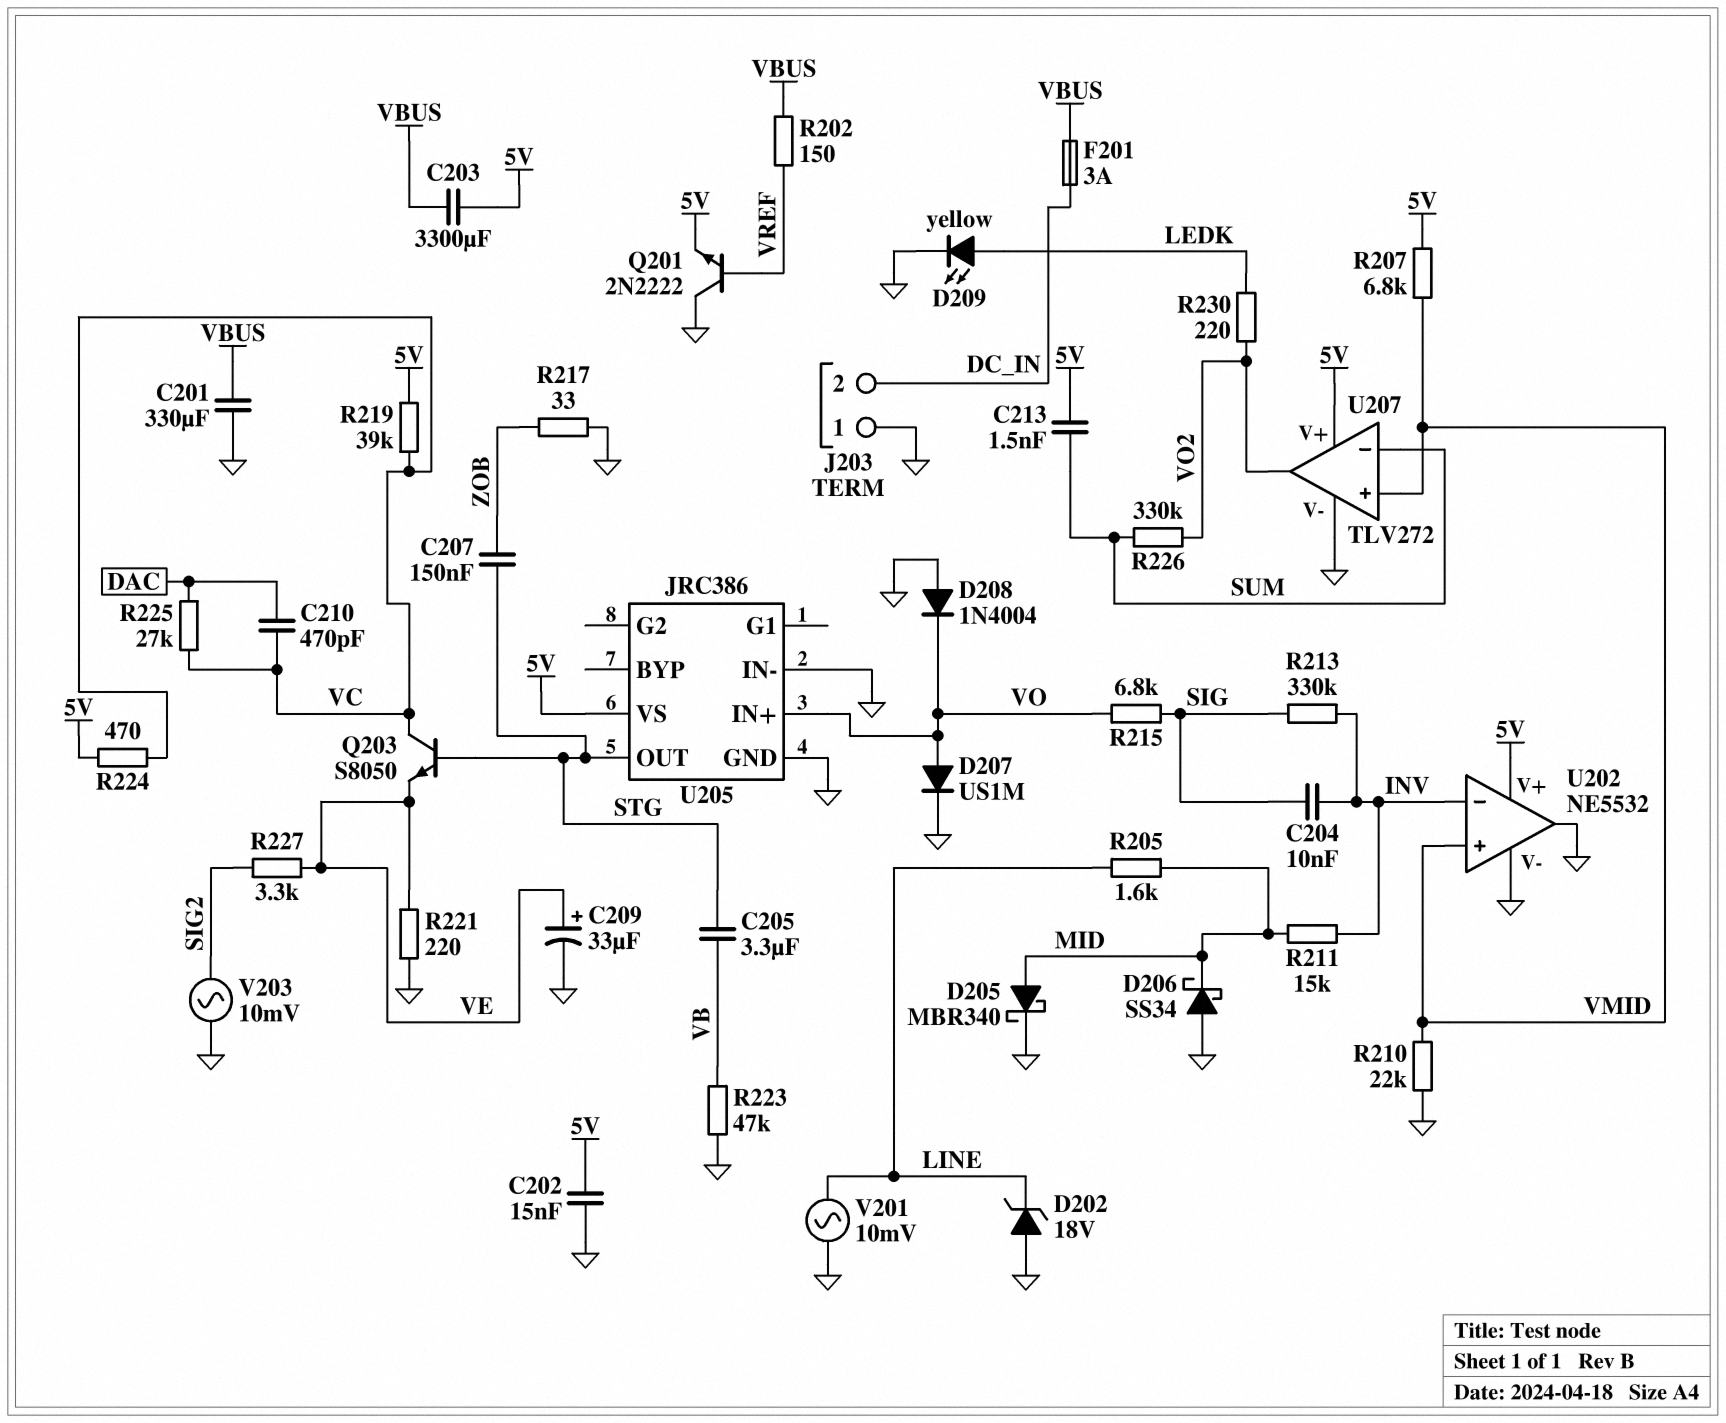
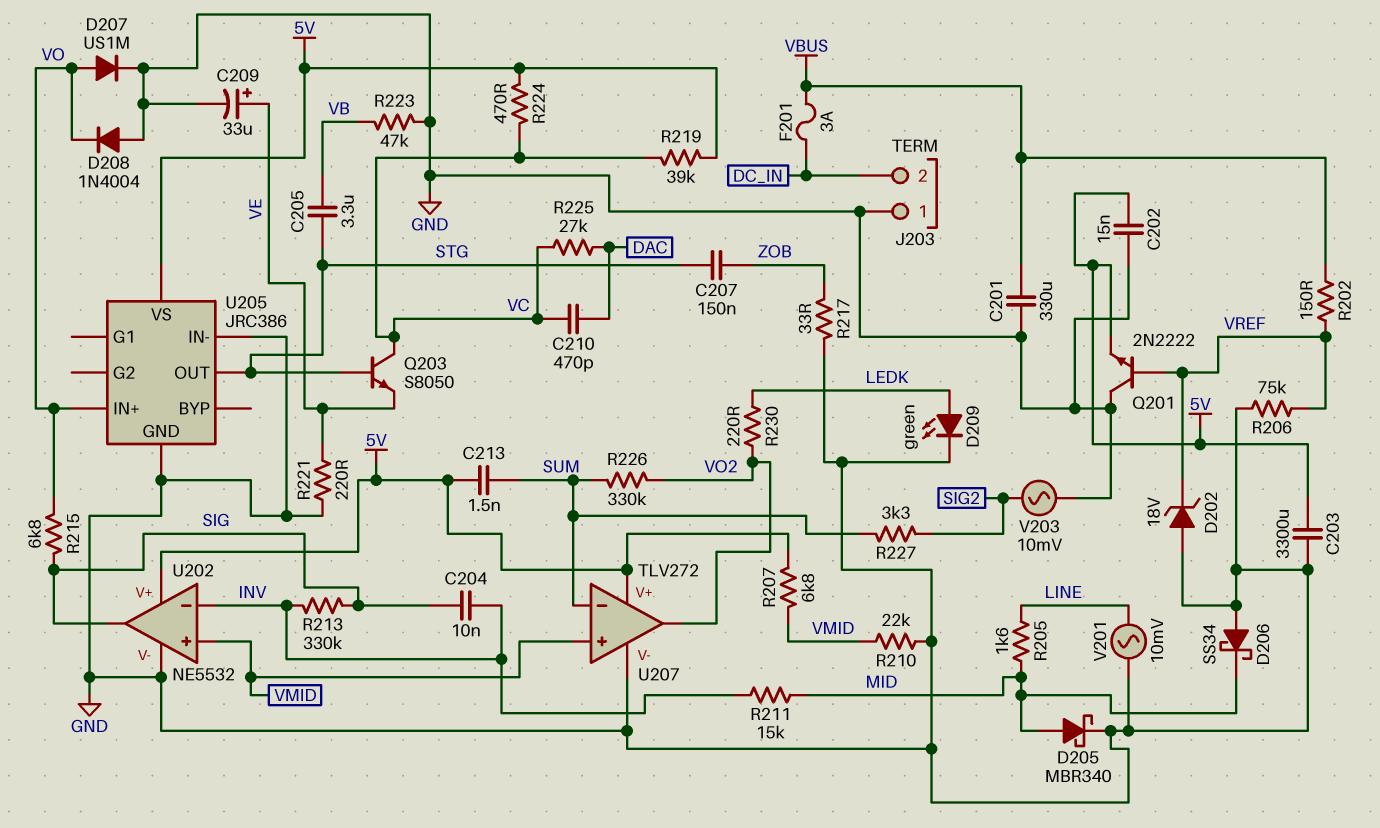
C203: 3300uF (5V, VBUS) -> 3300uF (5V, GND)
D202: zener 18V (A GND, K LINE) -> zener 18V (A GND, K VREF)
D209: LED yellow (A LEDK, K GND) -> LED green (A LEDK, K GND)
R206: none -> 75k (GND, VREF)
R227: 3.3k (SIG2, VE) -> 3.3k (SIG2, SUM)
U202 pin out: GND -> SIG

